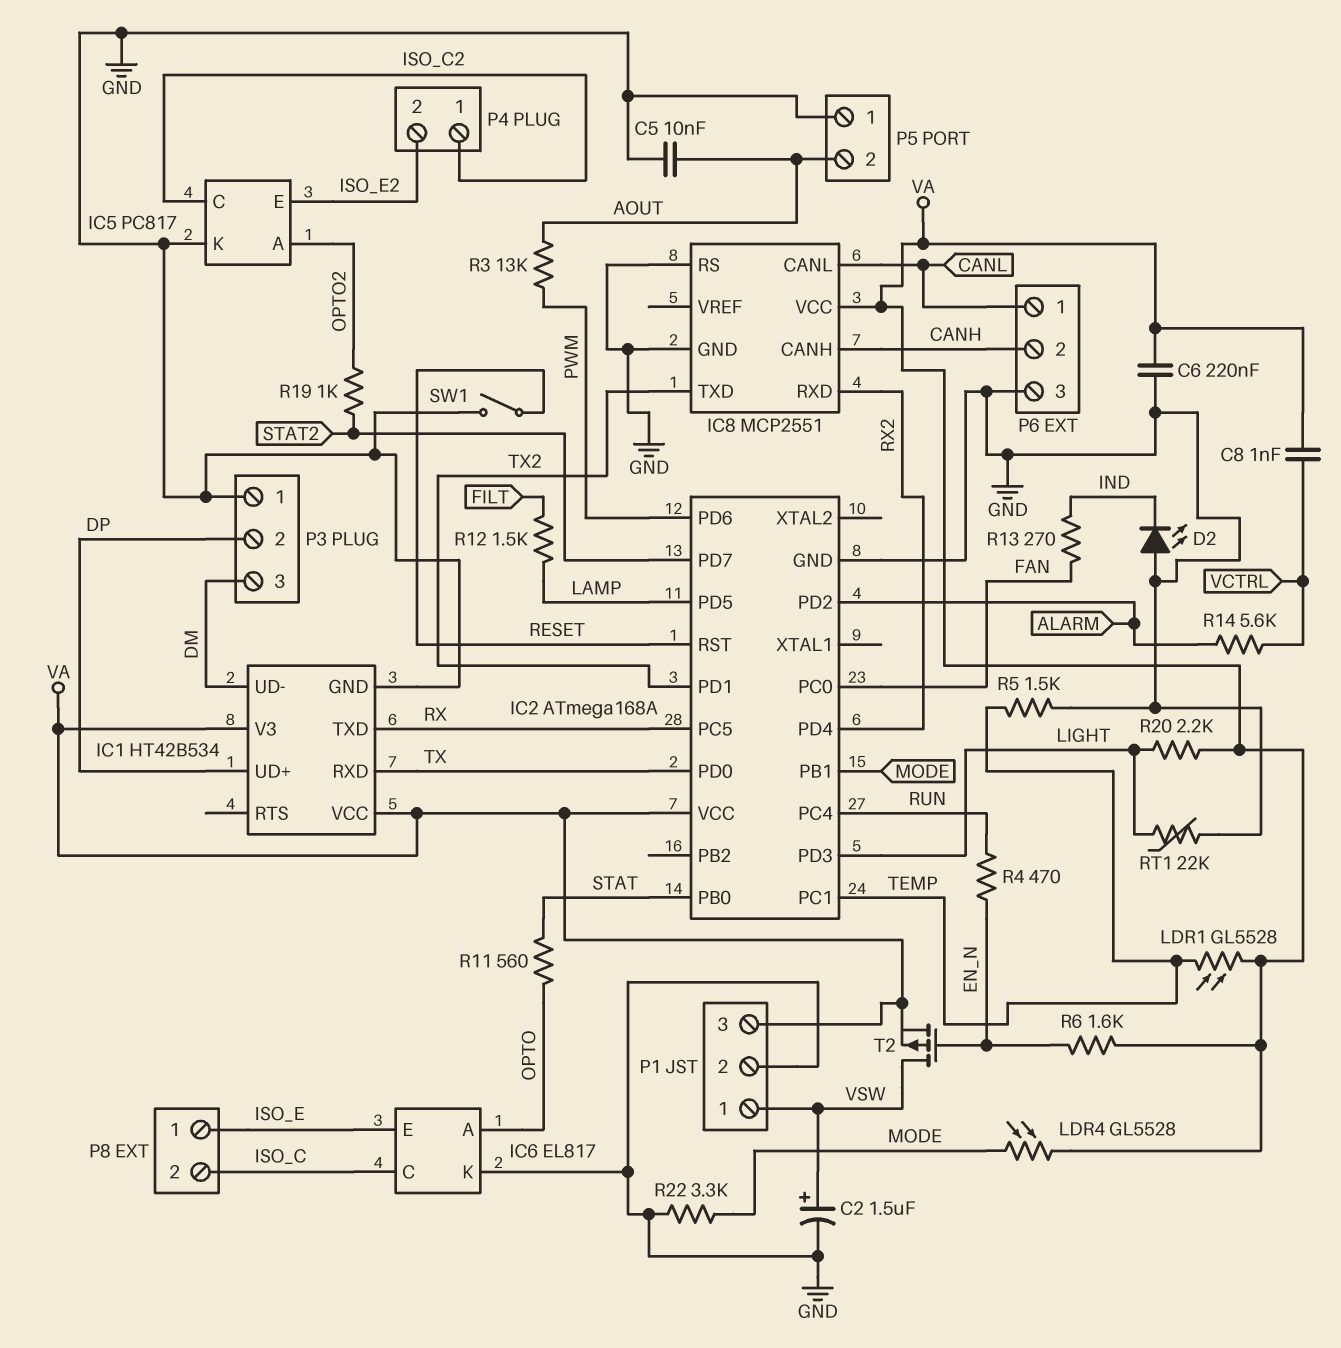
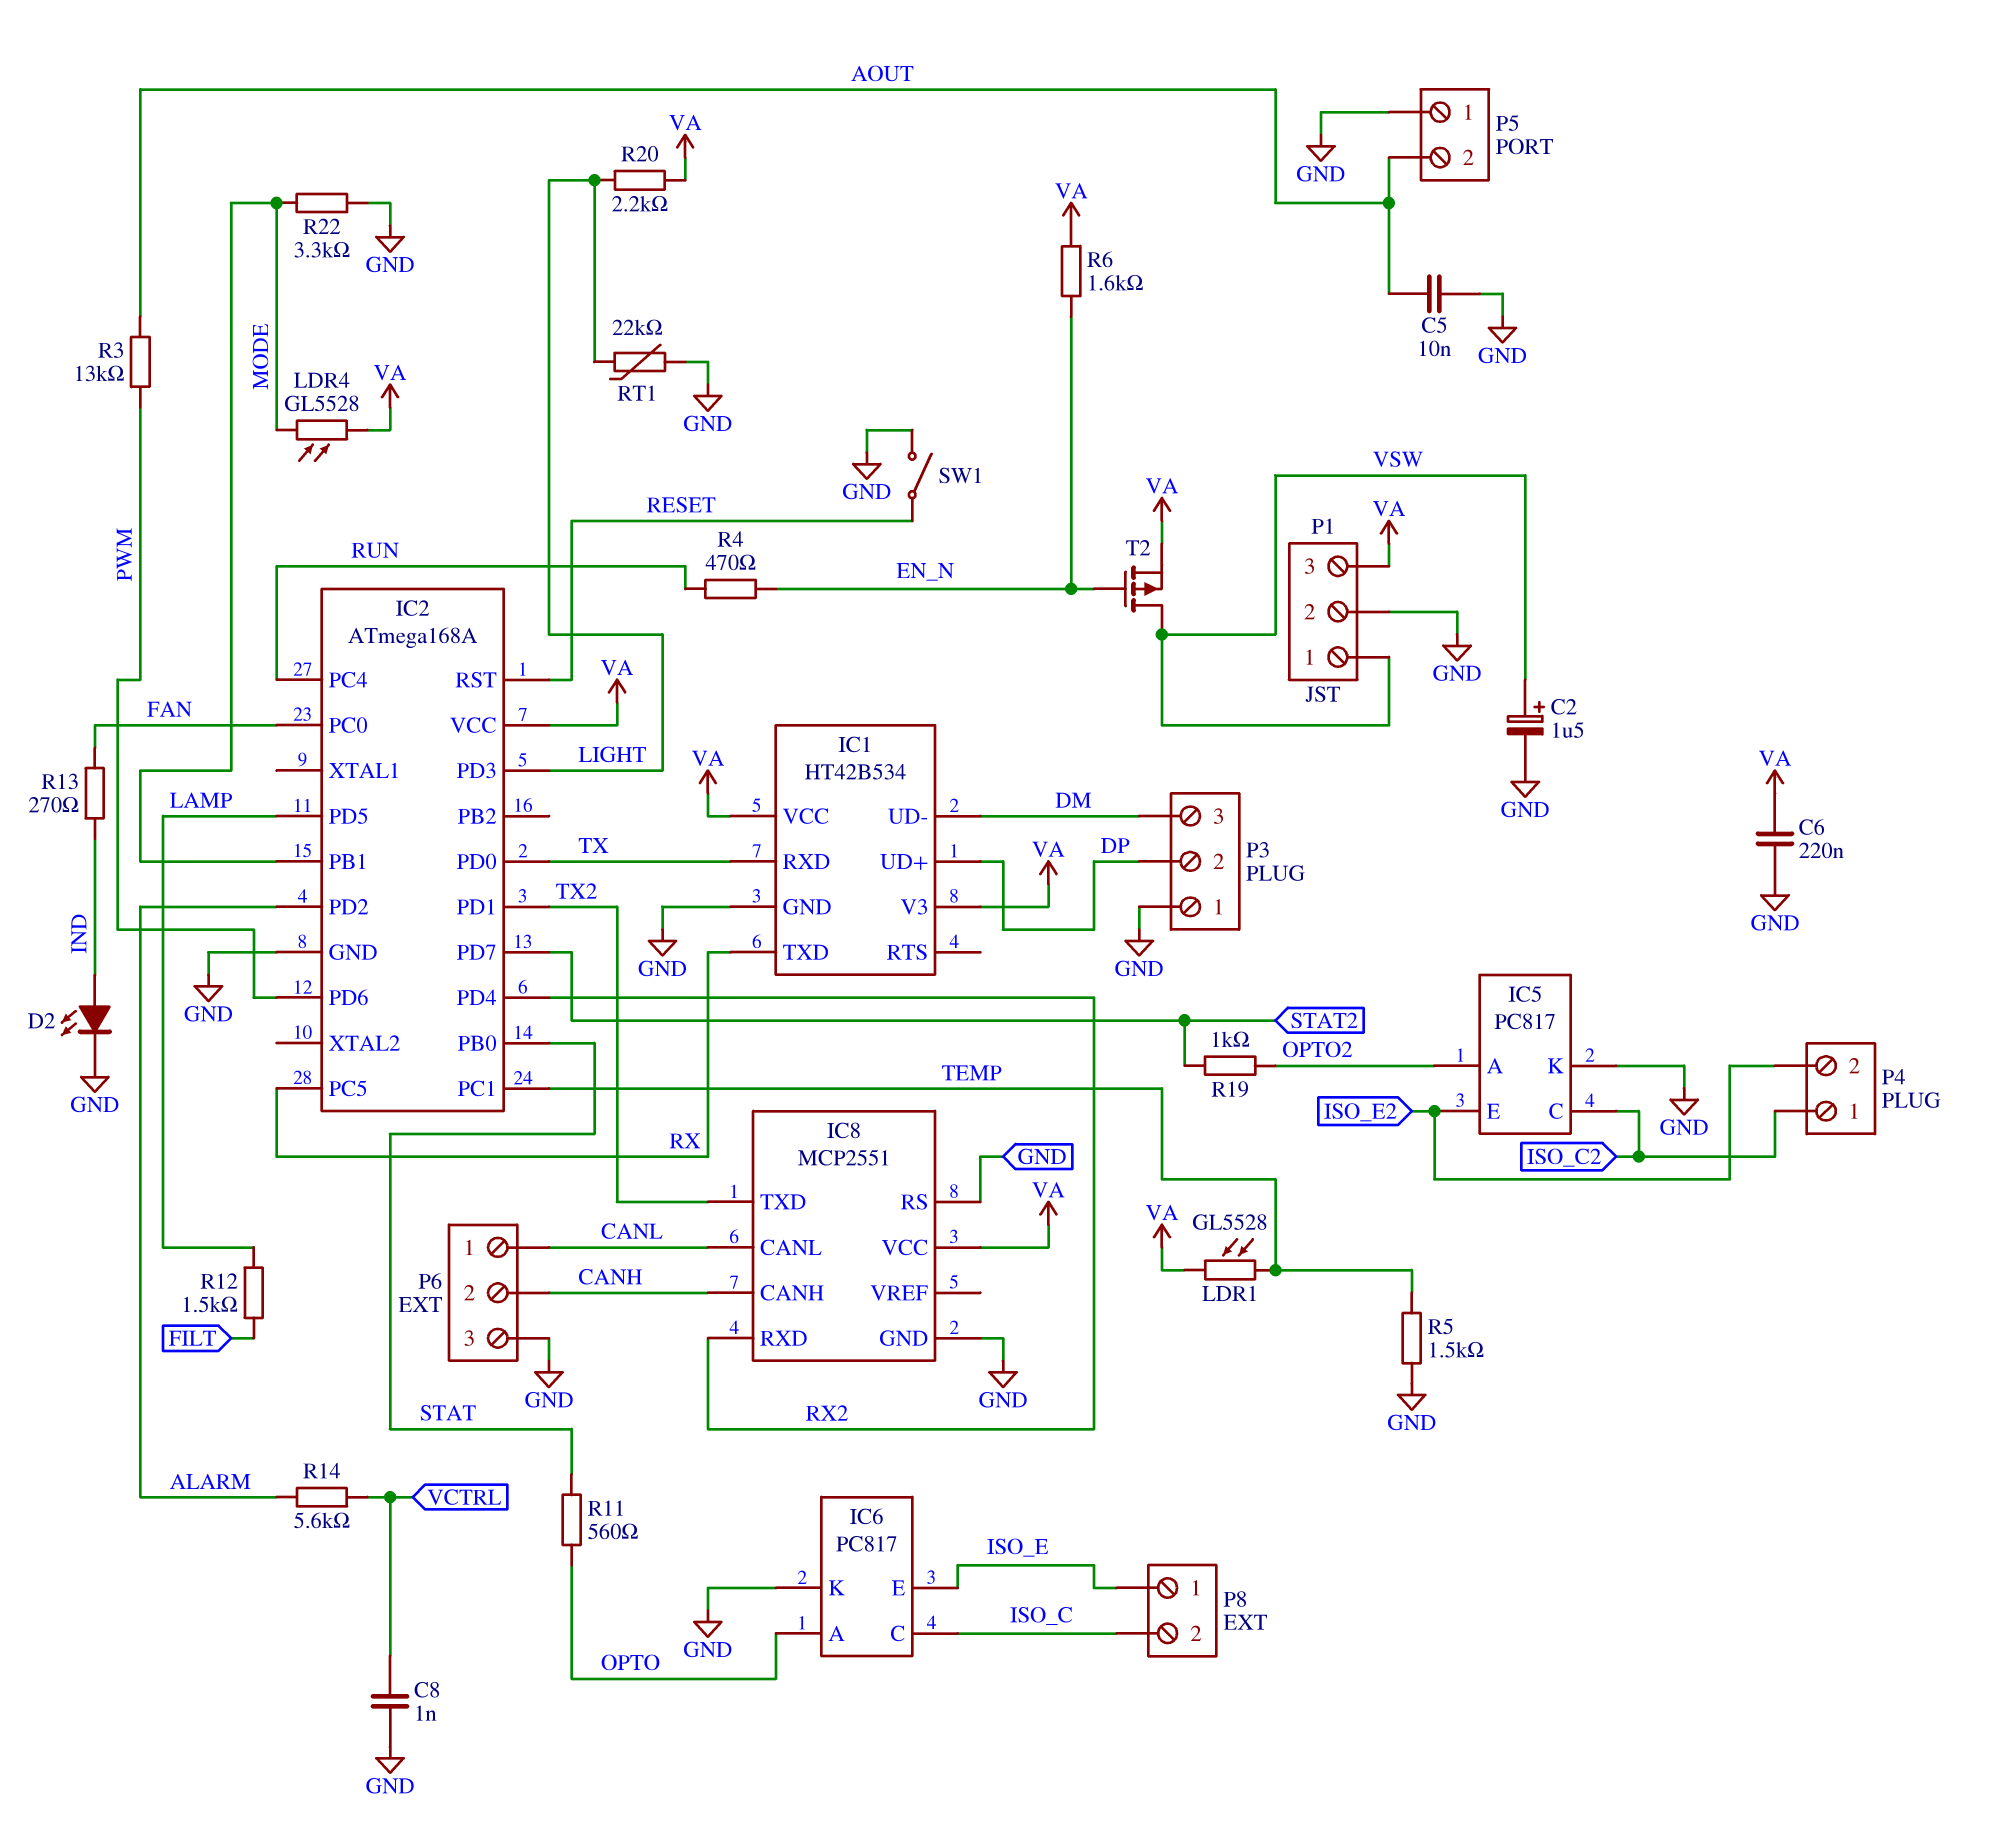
C8: 1nF (VA, VCTRL) -> 1nF (GND, VCTRL)
D2: LED (A GND, K IND) -> LED (A IND, K GND)
IC6: EL817 -> PC817

